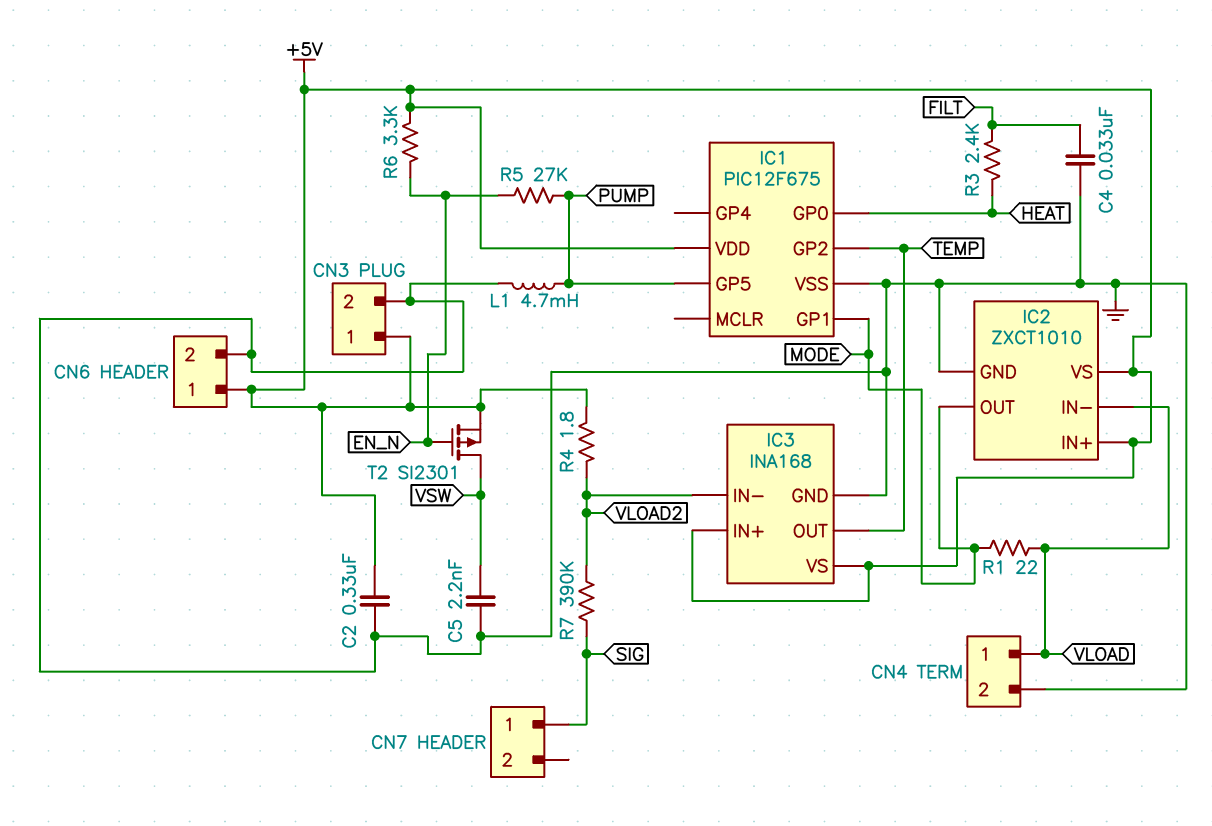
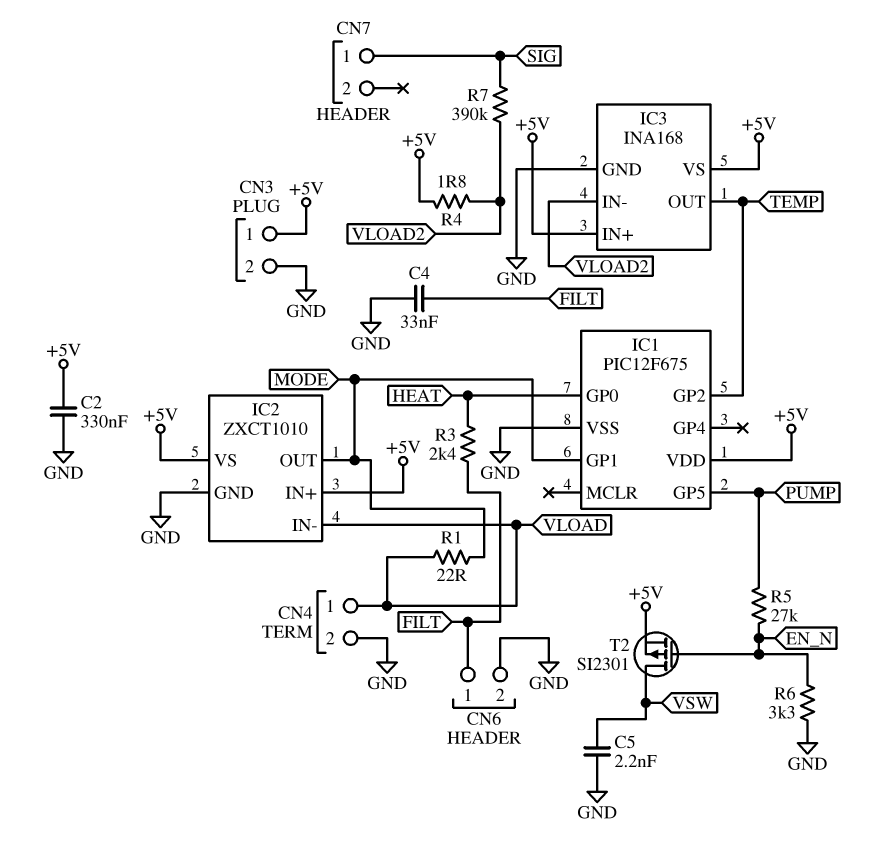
CN6 pin 1: +5V -> FILT
L1: 4.7mH (GND, PUMP) -> none
R6: 3.3k (+5V, EN_N) -> 3.3k (EN_N, GND)

